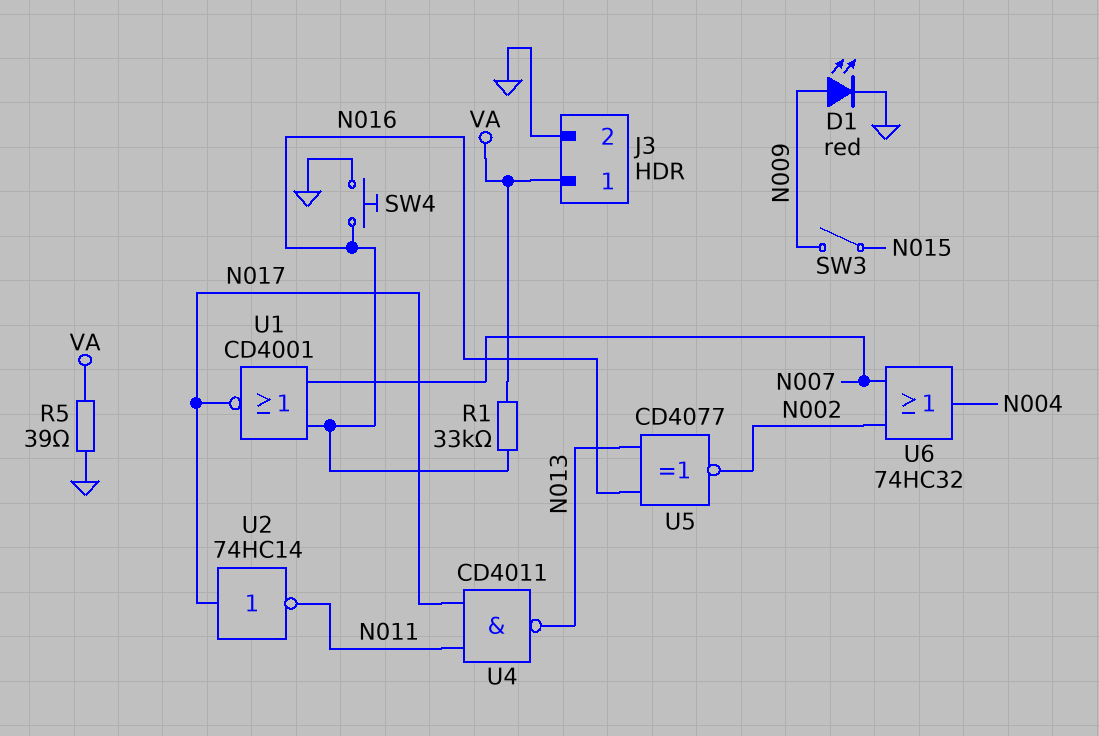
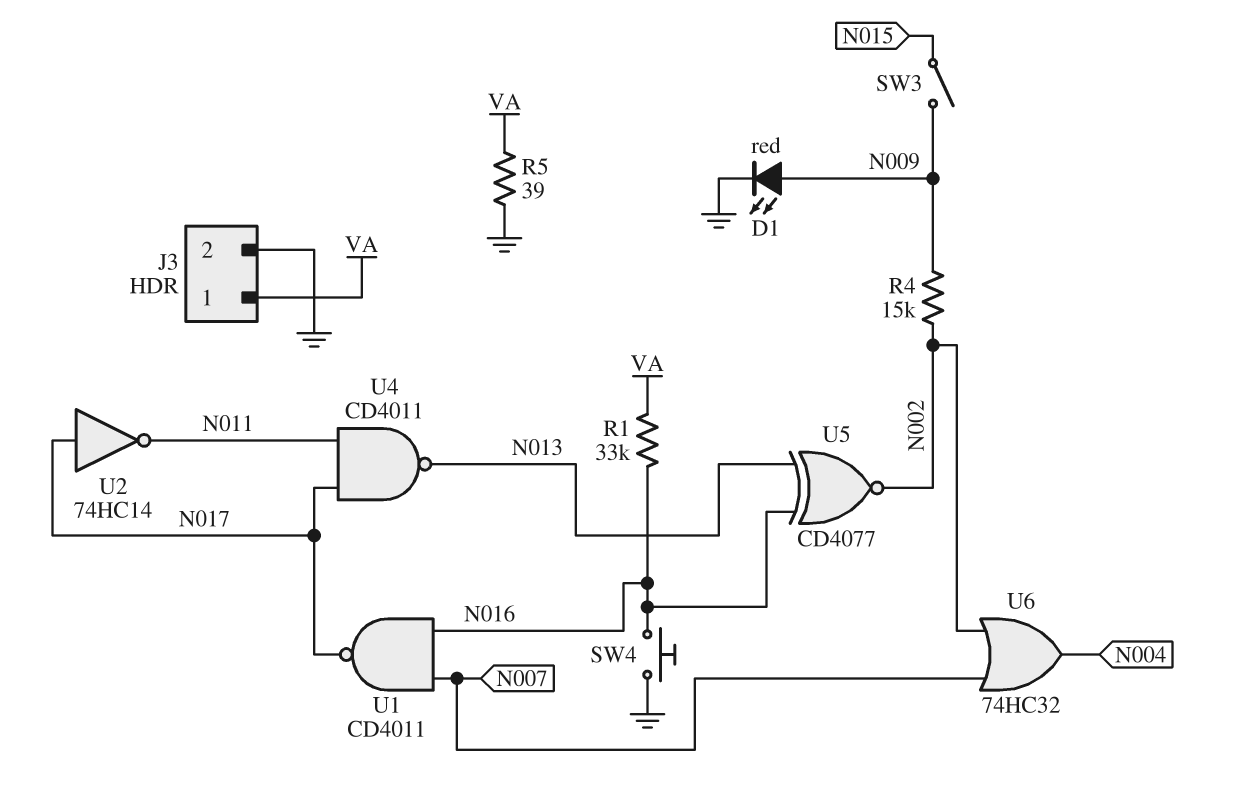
R4: none -> 15k (N002, N009)
U1: NOR CD4001 (in N007, in N016, out N017) -> NAND CD4011 (in N007, in N016, out N017)

